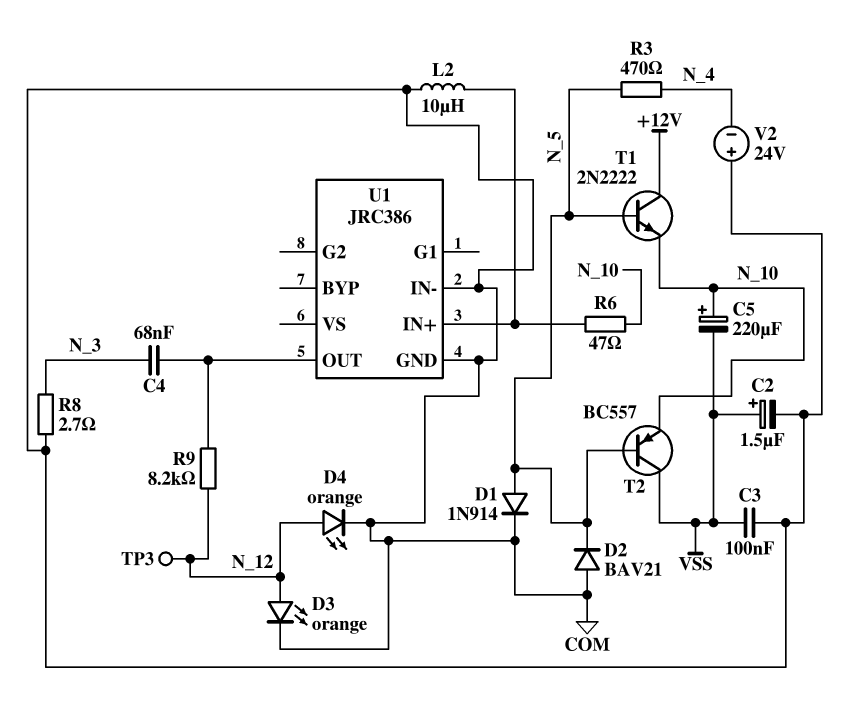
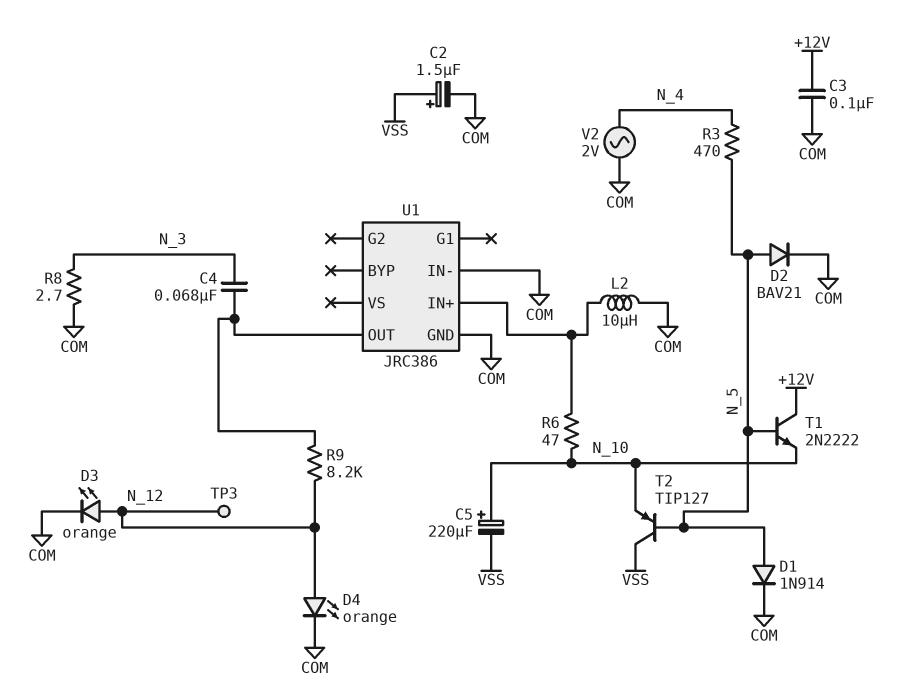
C3: 100nF (COM, VSS) -> 100nF (+12V, COM)
D2: diode BAV21 (A COM, K N_5) -> diode BAV21 (A N_5, K COM)
T2: PNP BC557 (B N_5, C VSS, E N_10) -> PNP TIP127 (B N_5, C VSS, E N_10)
V2: 24V (plus COM, minus N_4) -> AC 2V (COM, N_4)

